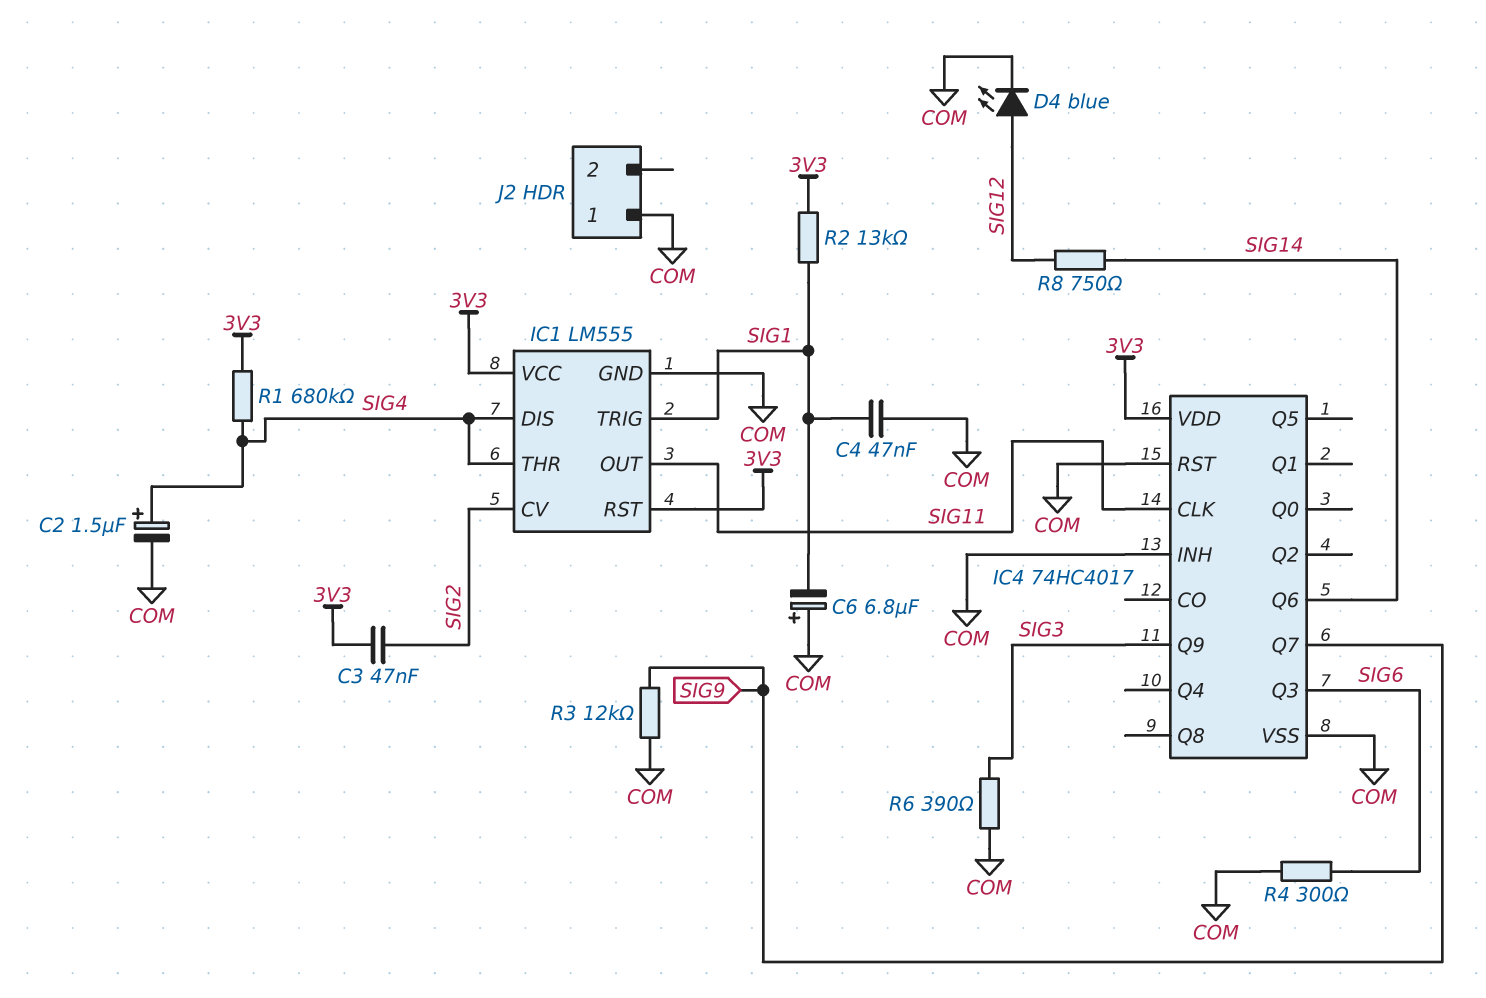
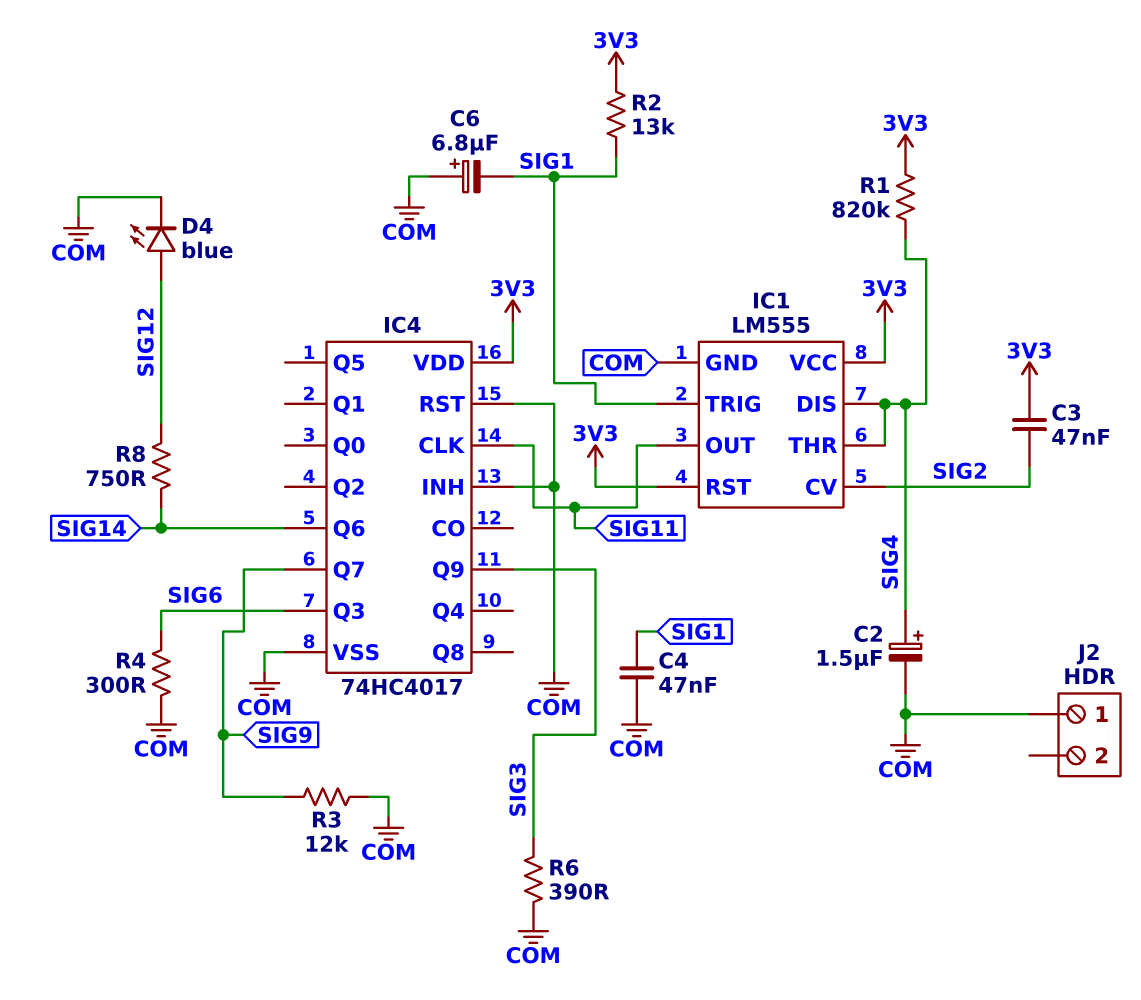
R1: 680k (3V3, SIG4) -> 820k (3V3, SIG4)

